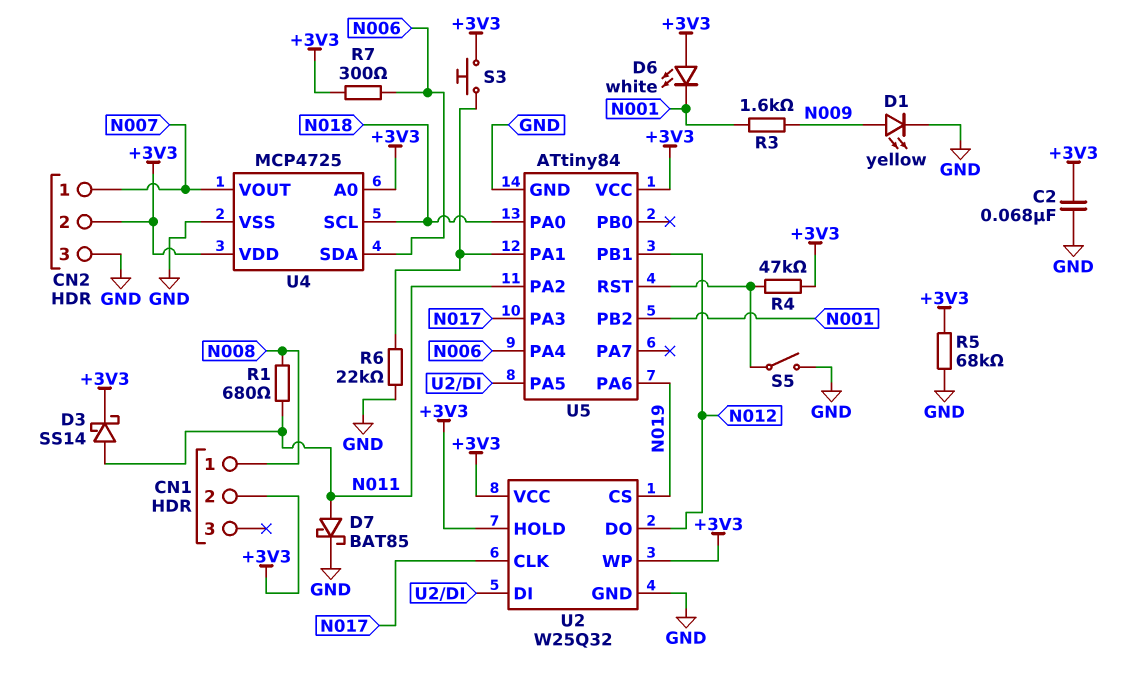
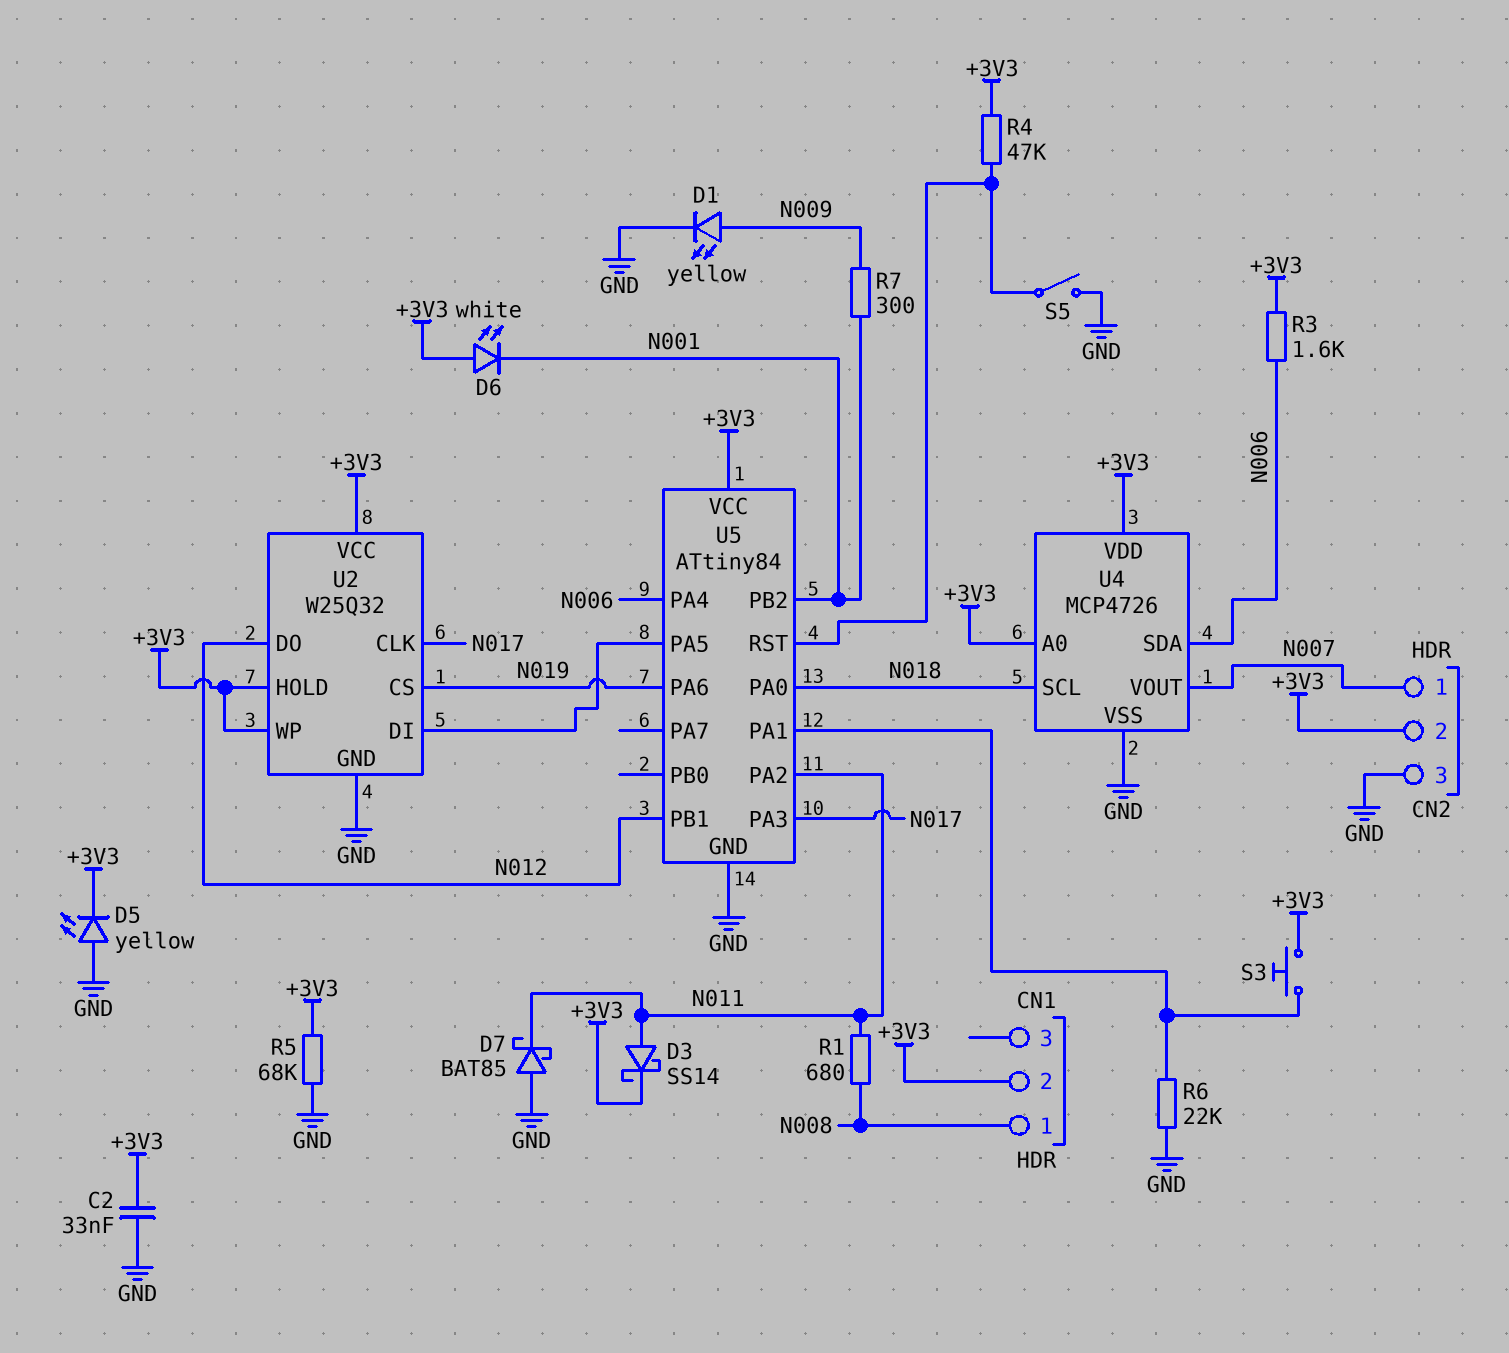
C2: 68nF (+3V3, GND) -> 33nF (+3V3, GND)
D5: none -> LED yellow (A GND, K +3V3)
D7: schottky BAT85 (A N011, K GND) -> schottky BAT85 (A GND, K N011)
R3: 1.6k (N001, N009) -> 1.6k (+3V3, N006)
R7: 300 (+3V3, N006) -> 300 (N001, N009)
U4: MCP4725 -> MCP4726

